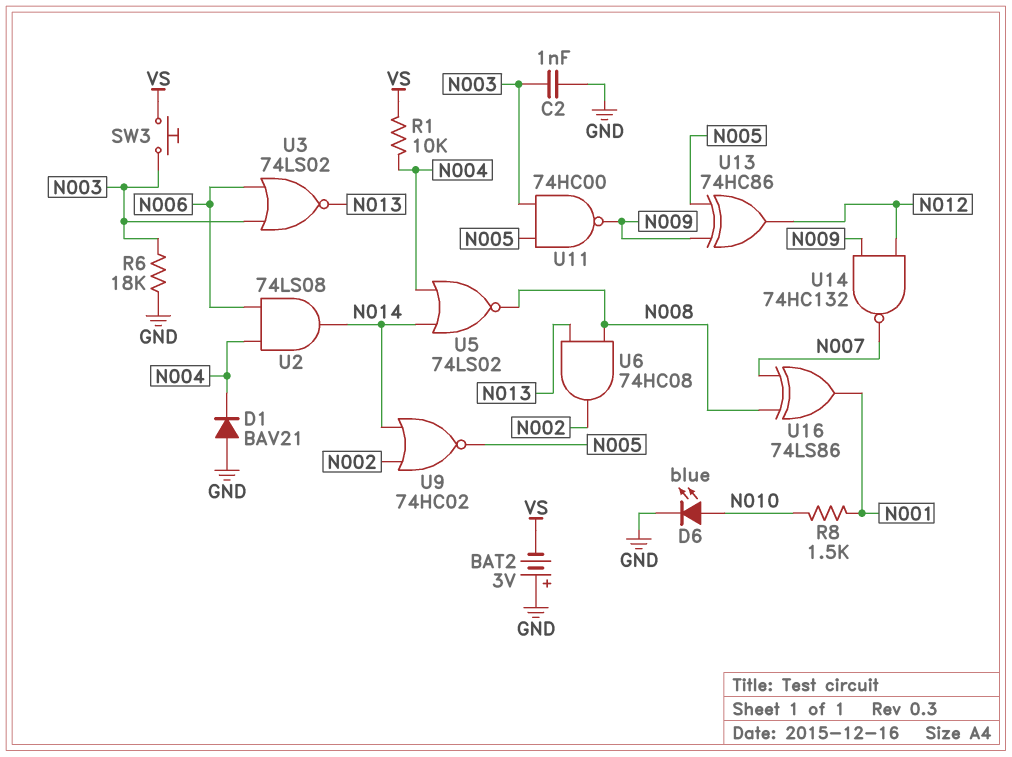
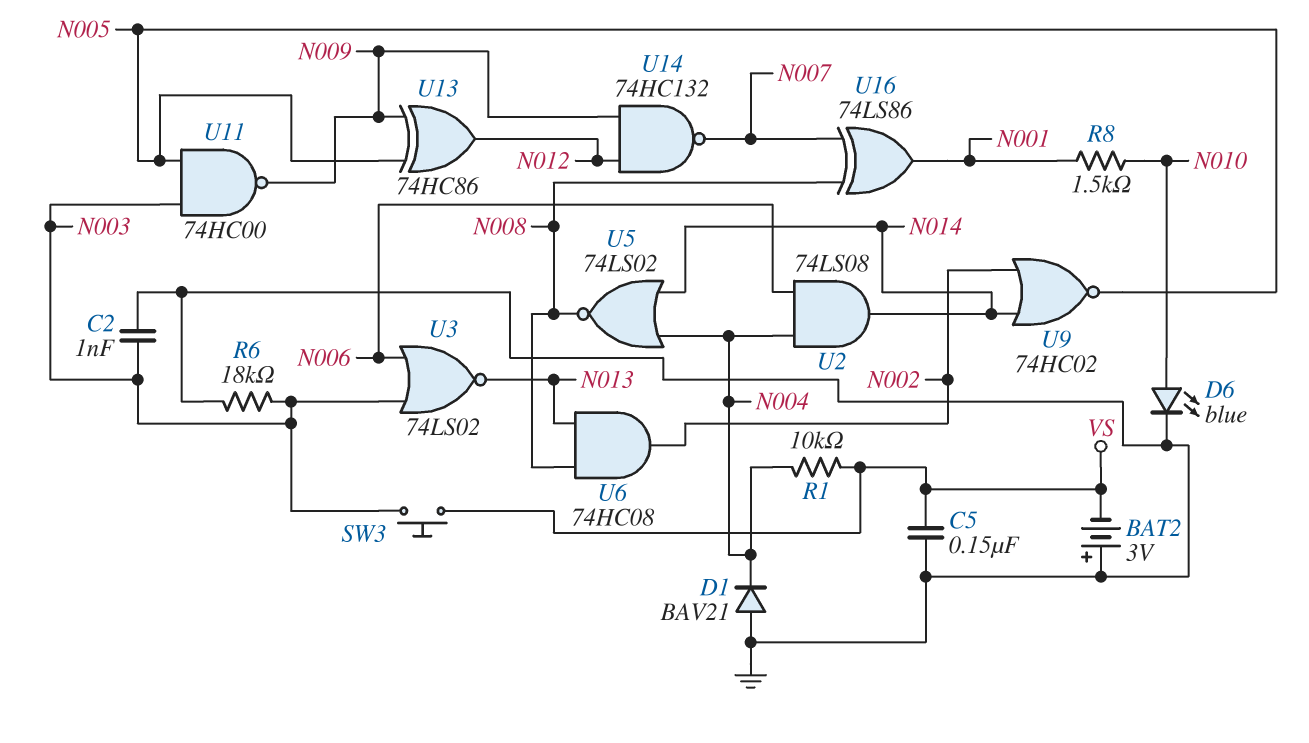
C5: none -> 150nF (GND, VS)

